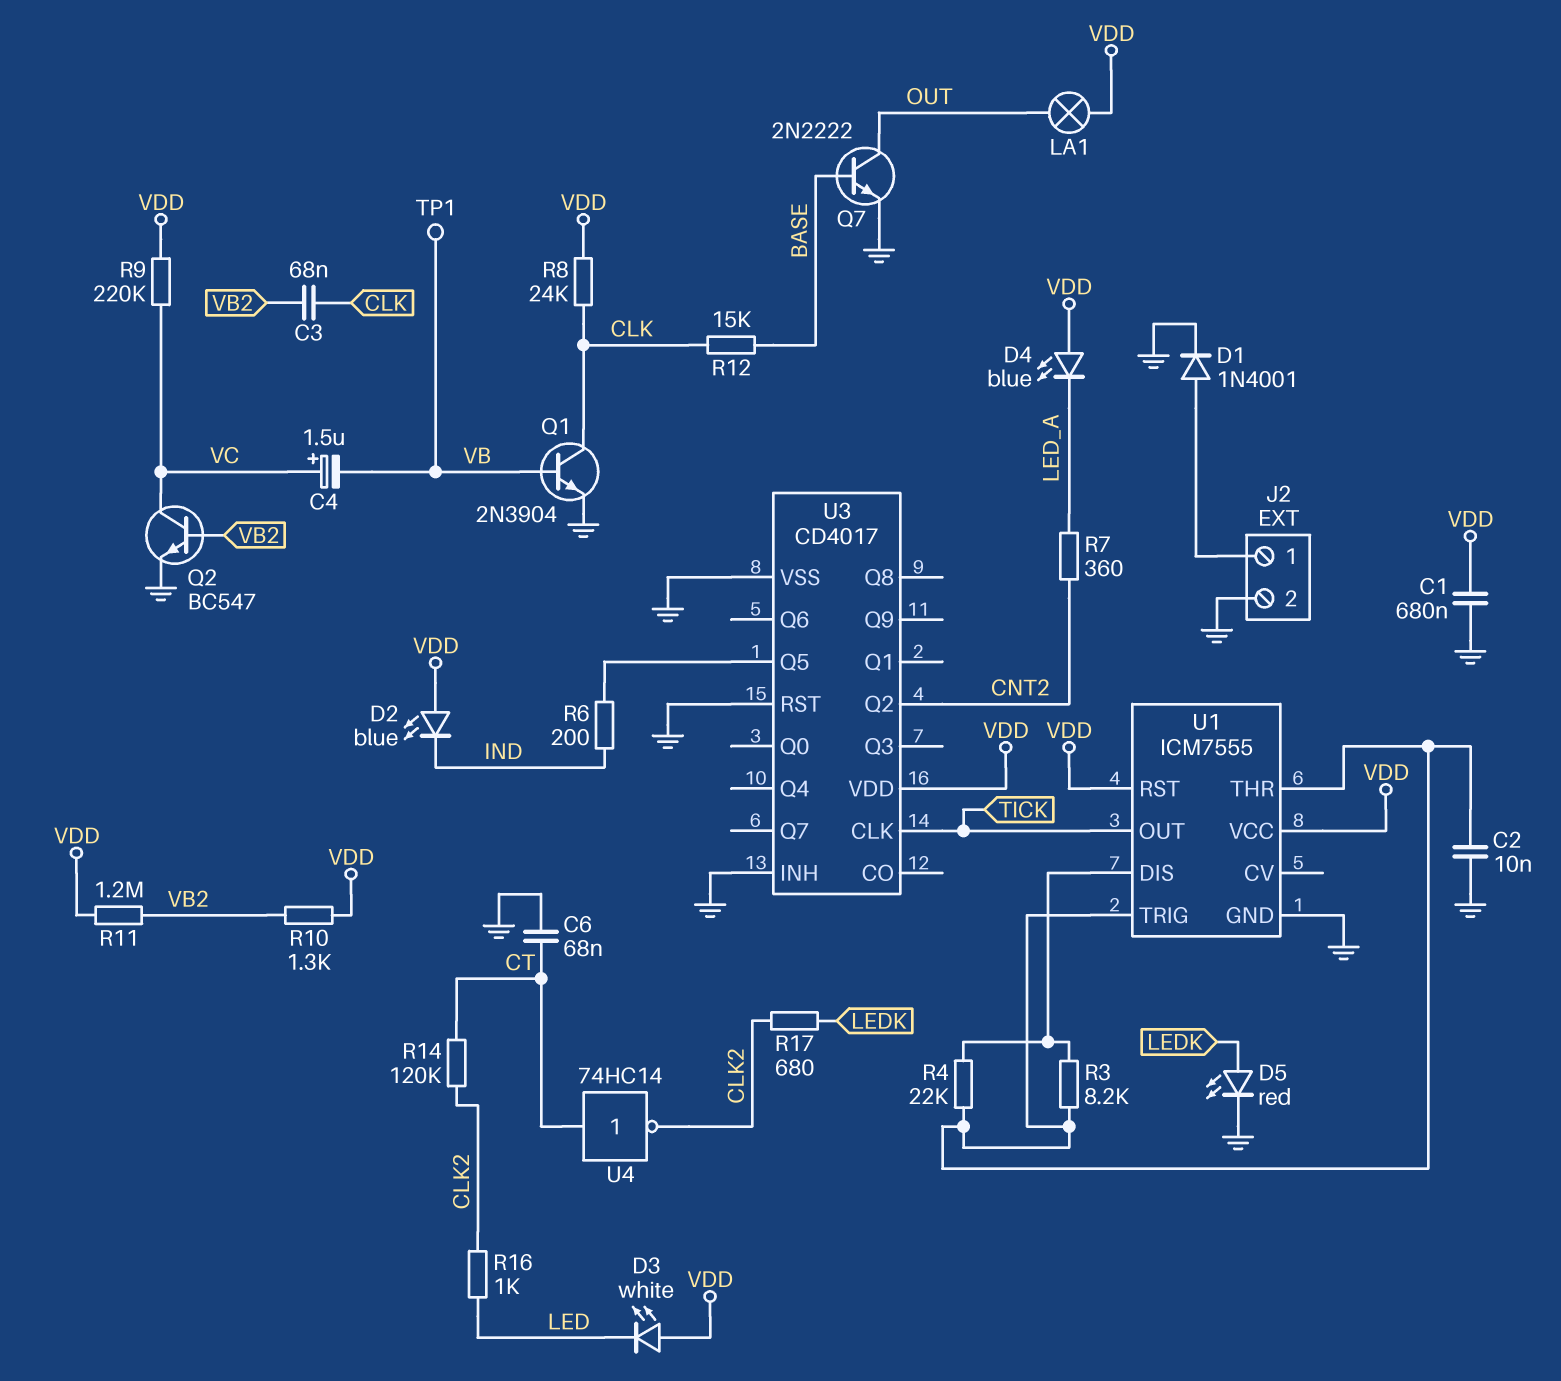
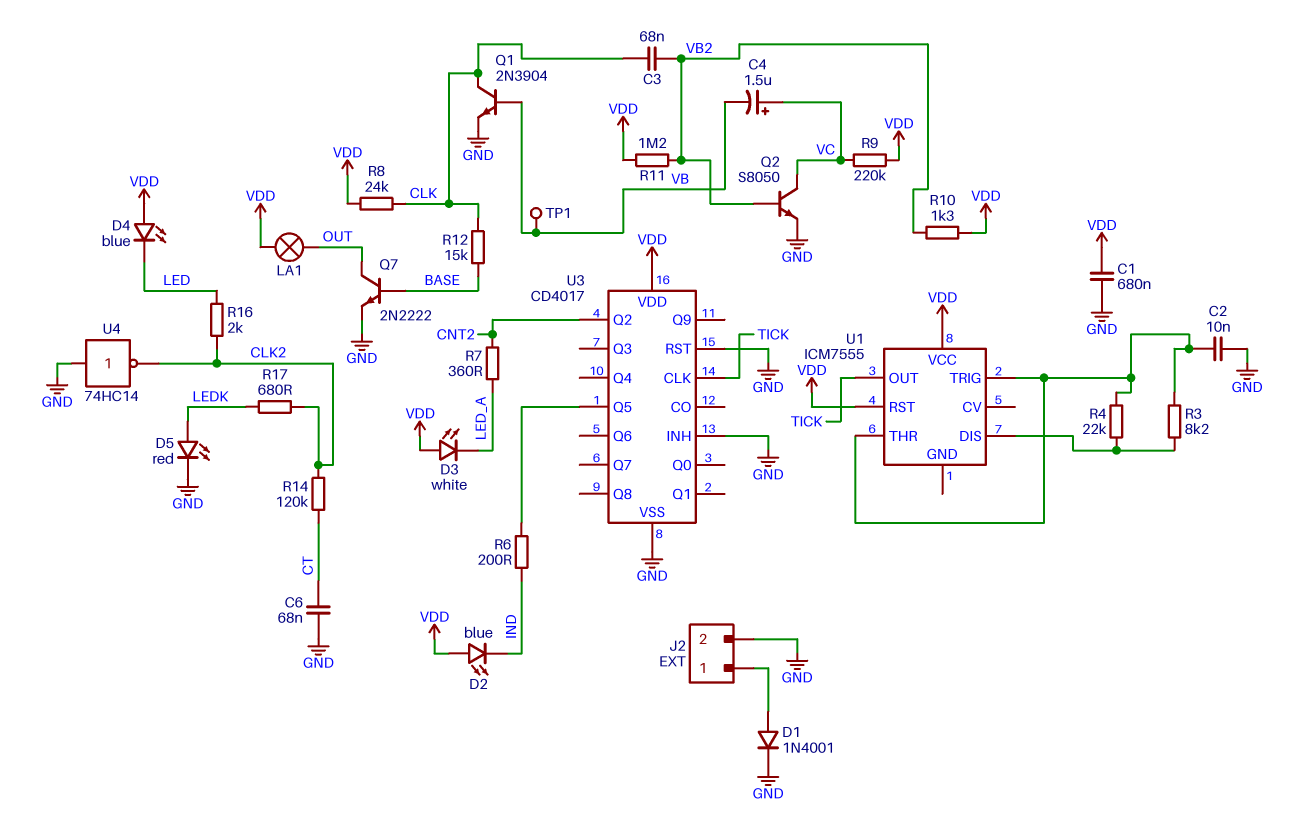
D3: LED white (A VDD, K LED) -> LED white (A VDD, K LED_A)
D4: LED blue (A VDD, K LED_A) -> LED blue (A VDD, K LED)
Q2: NPN BC547 (B VB2, C VC, E GND) -> NPN S8050 (B VB2, C VC, E GND)
R16: 1k (CLK2, LED) -> 2k (CLK2, LED)
U1 pin GND: GND -> none
U4: NOT 74HC14 (in CT, out CLK2) -> NOT 74HC14 (in GND, out CLK2)

